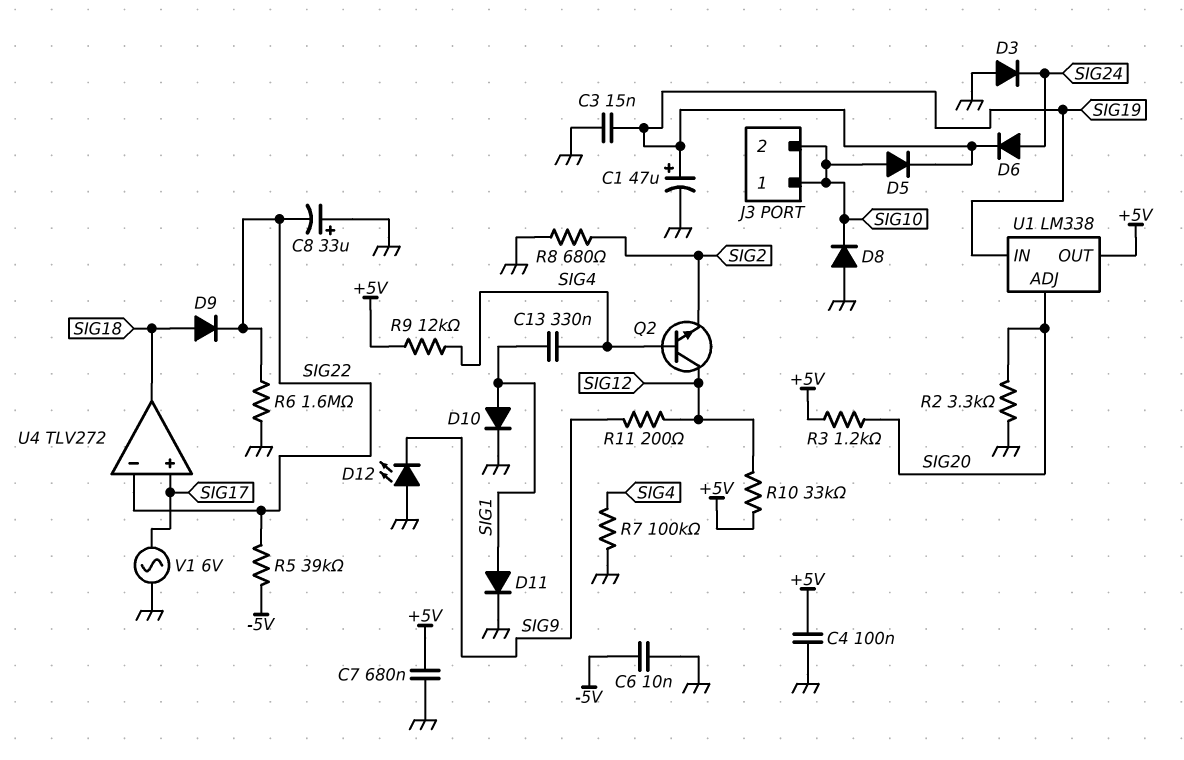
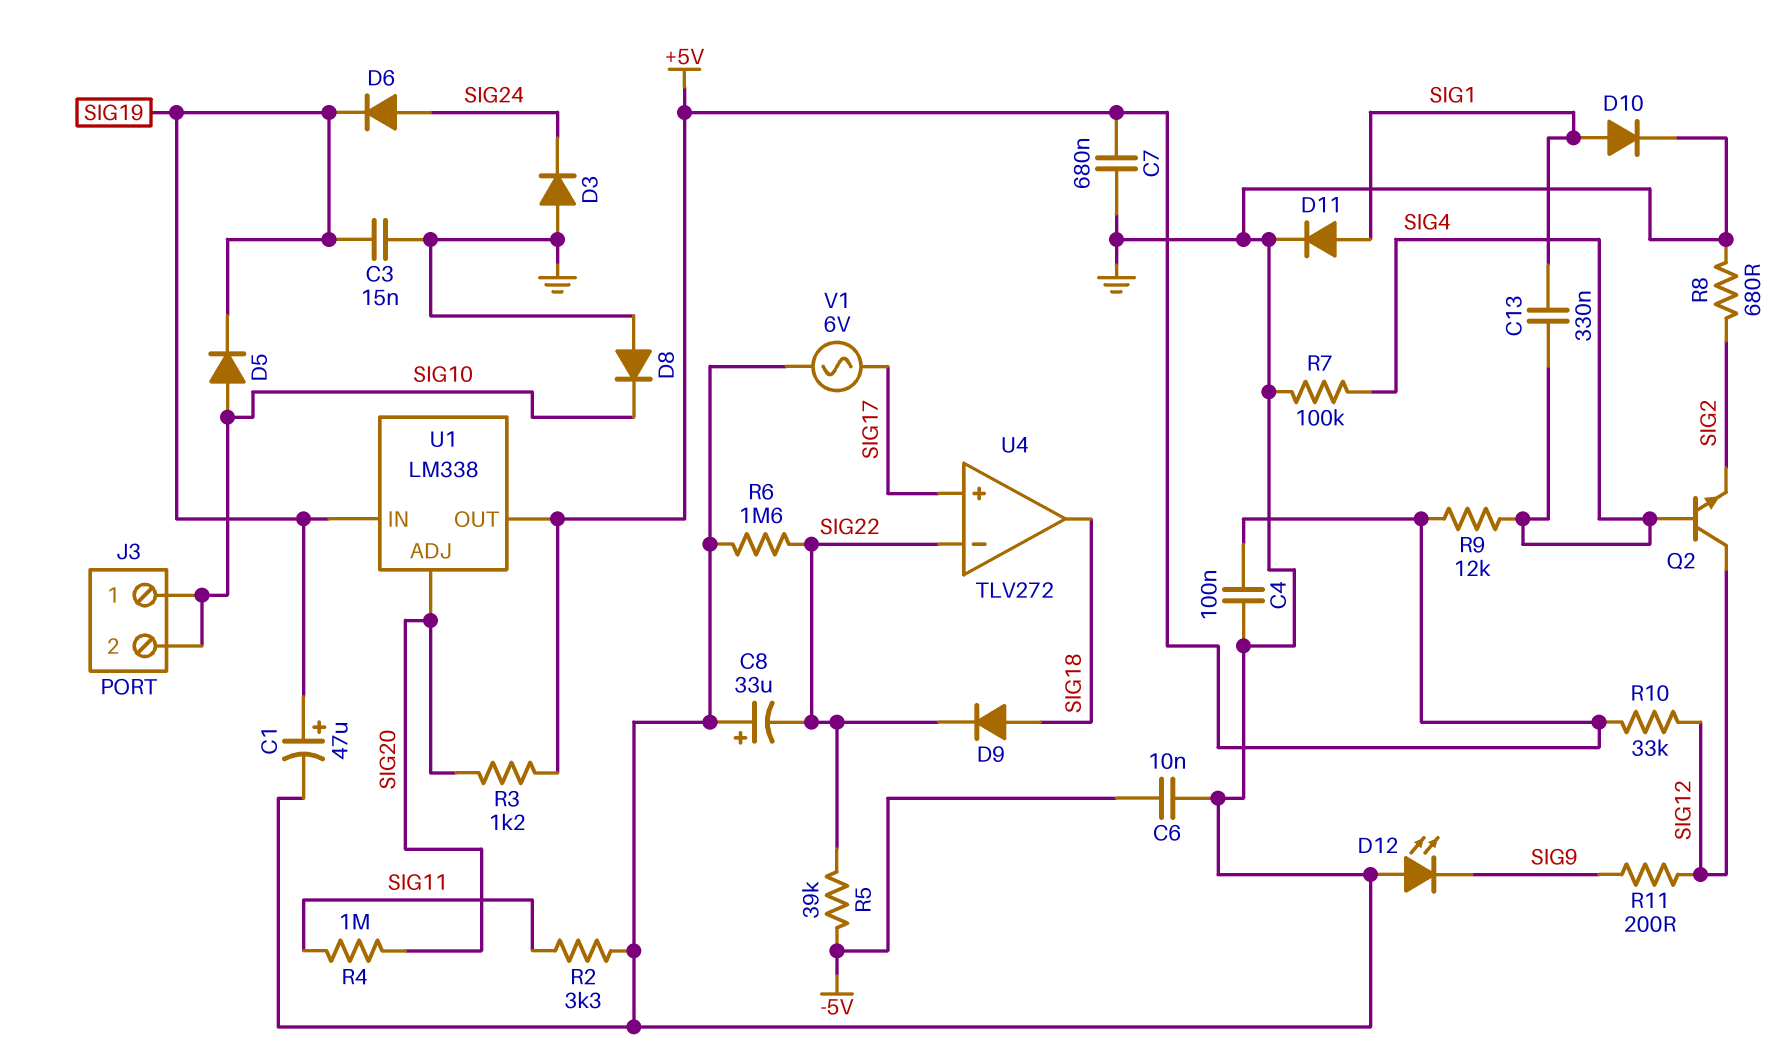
R2: 3.3k (GND, SIG20) -> 3.3k (GND, SIG11)
R4: none -> 1M (SIG11, SIG20)

